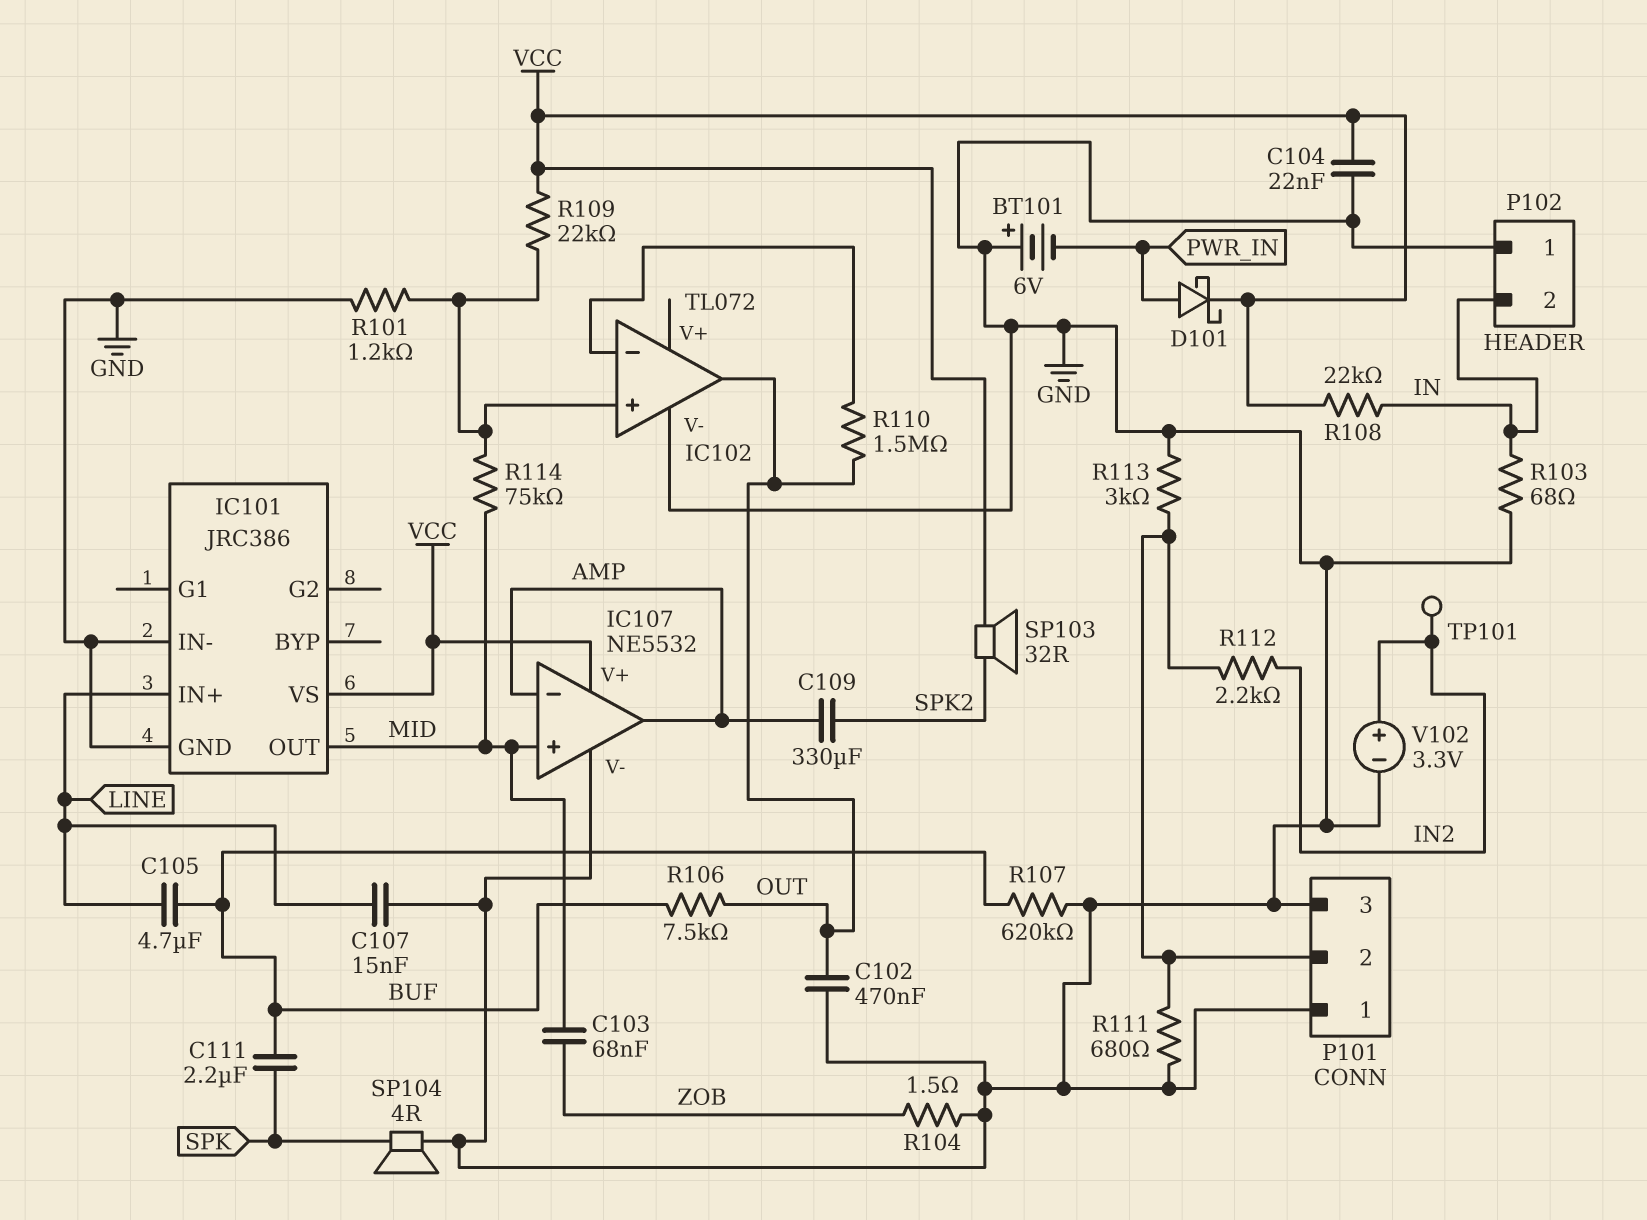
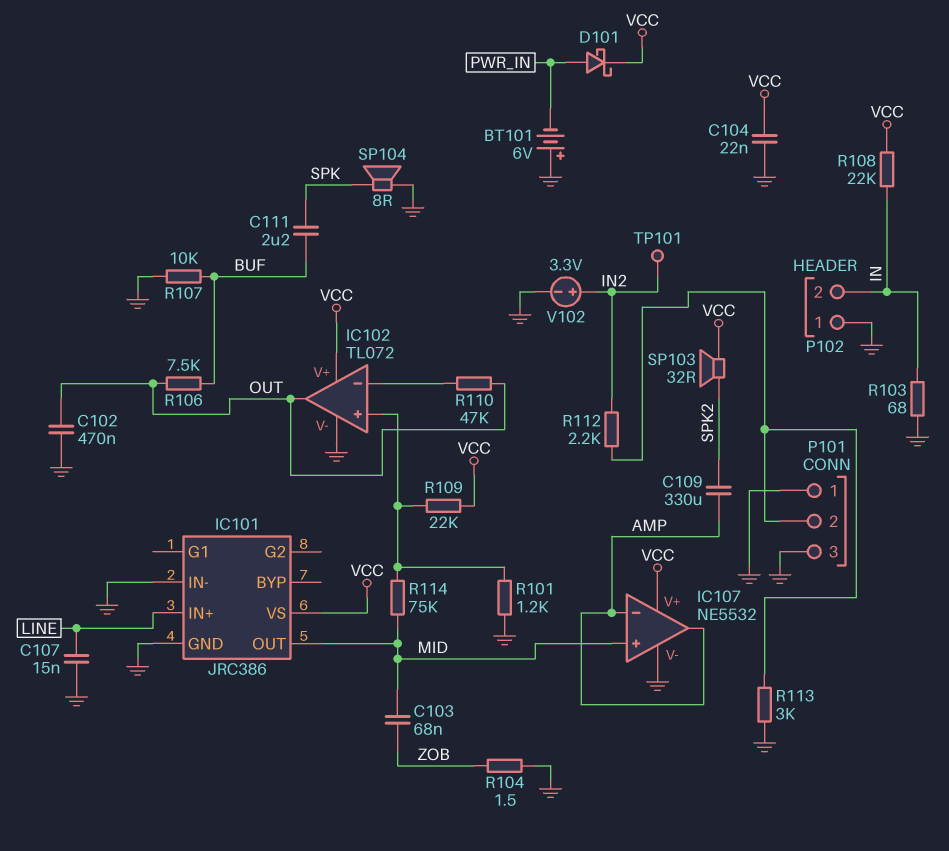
C105: 4.7uF (BUF, LINE) -> none
IC102 pin V+: none -> VCC
R107: 620k (BUF, GND) -> 10k (BUF, GND)
R110: 1.5M (IC102/in-, OUT) -> 47k (IC102/in-, OUT)
R111: 680 (GND, P101/2) -> none
SP104: speaker 4R (GND, SPK) -> speaker 8R (GND, SPK)

